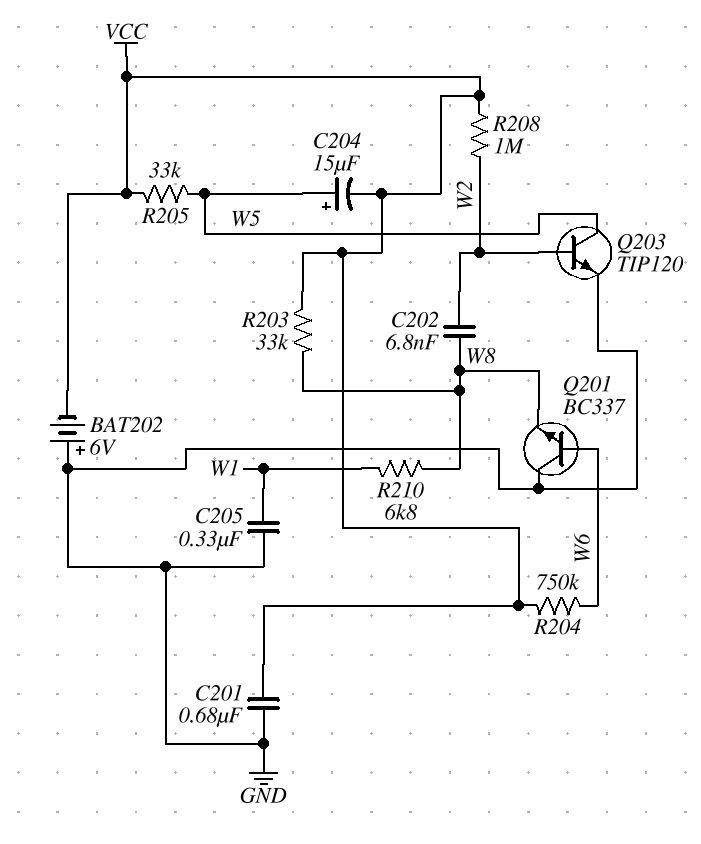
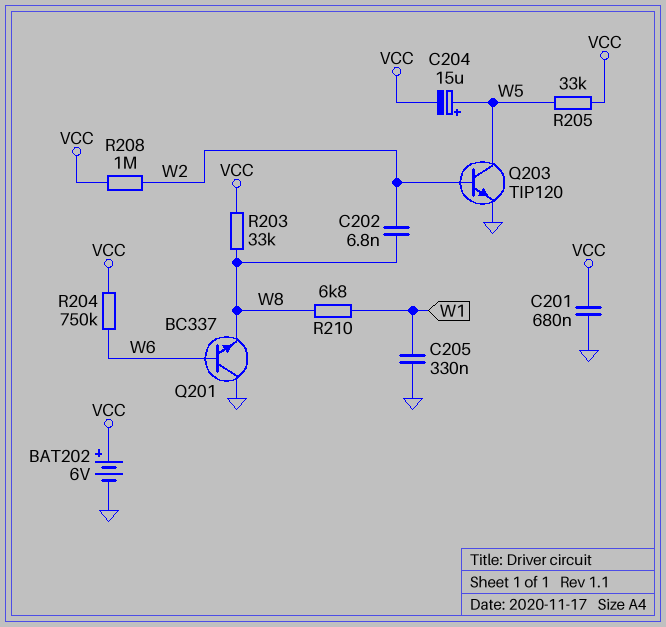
BAT202: 6V (plus GND, minus VCC) -> 6V (plus VCC, minus GND)

